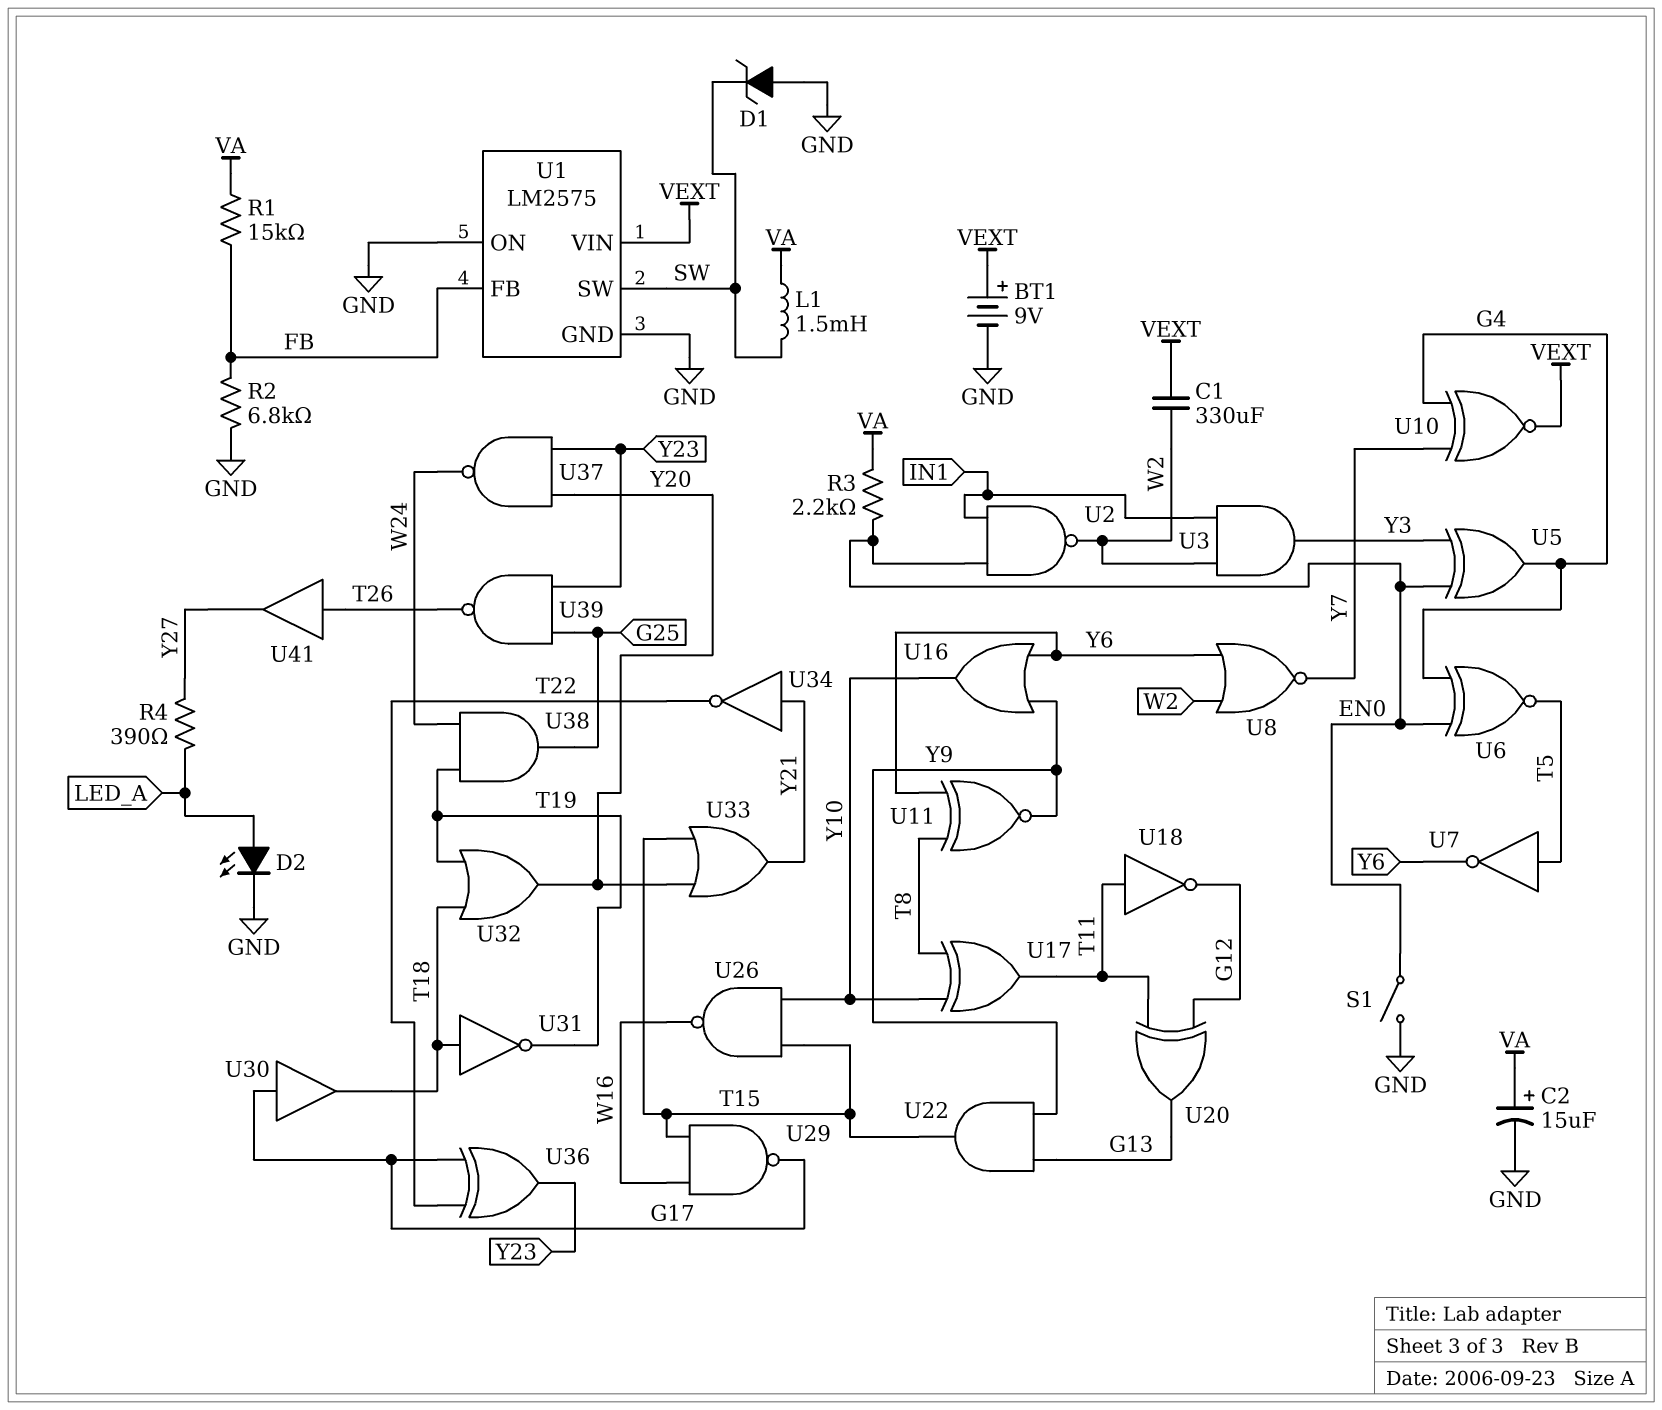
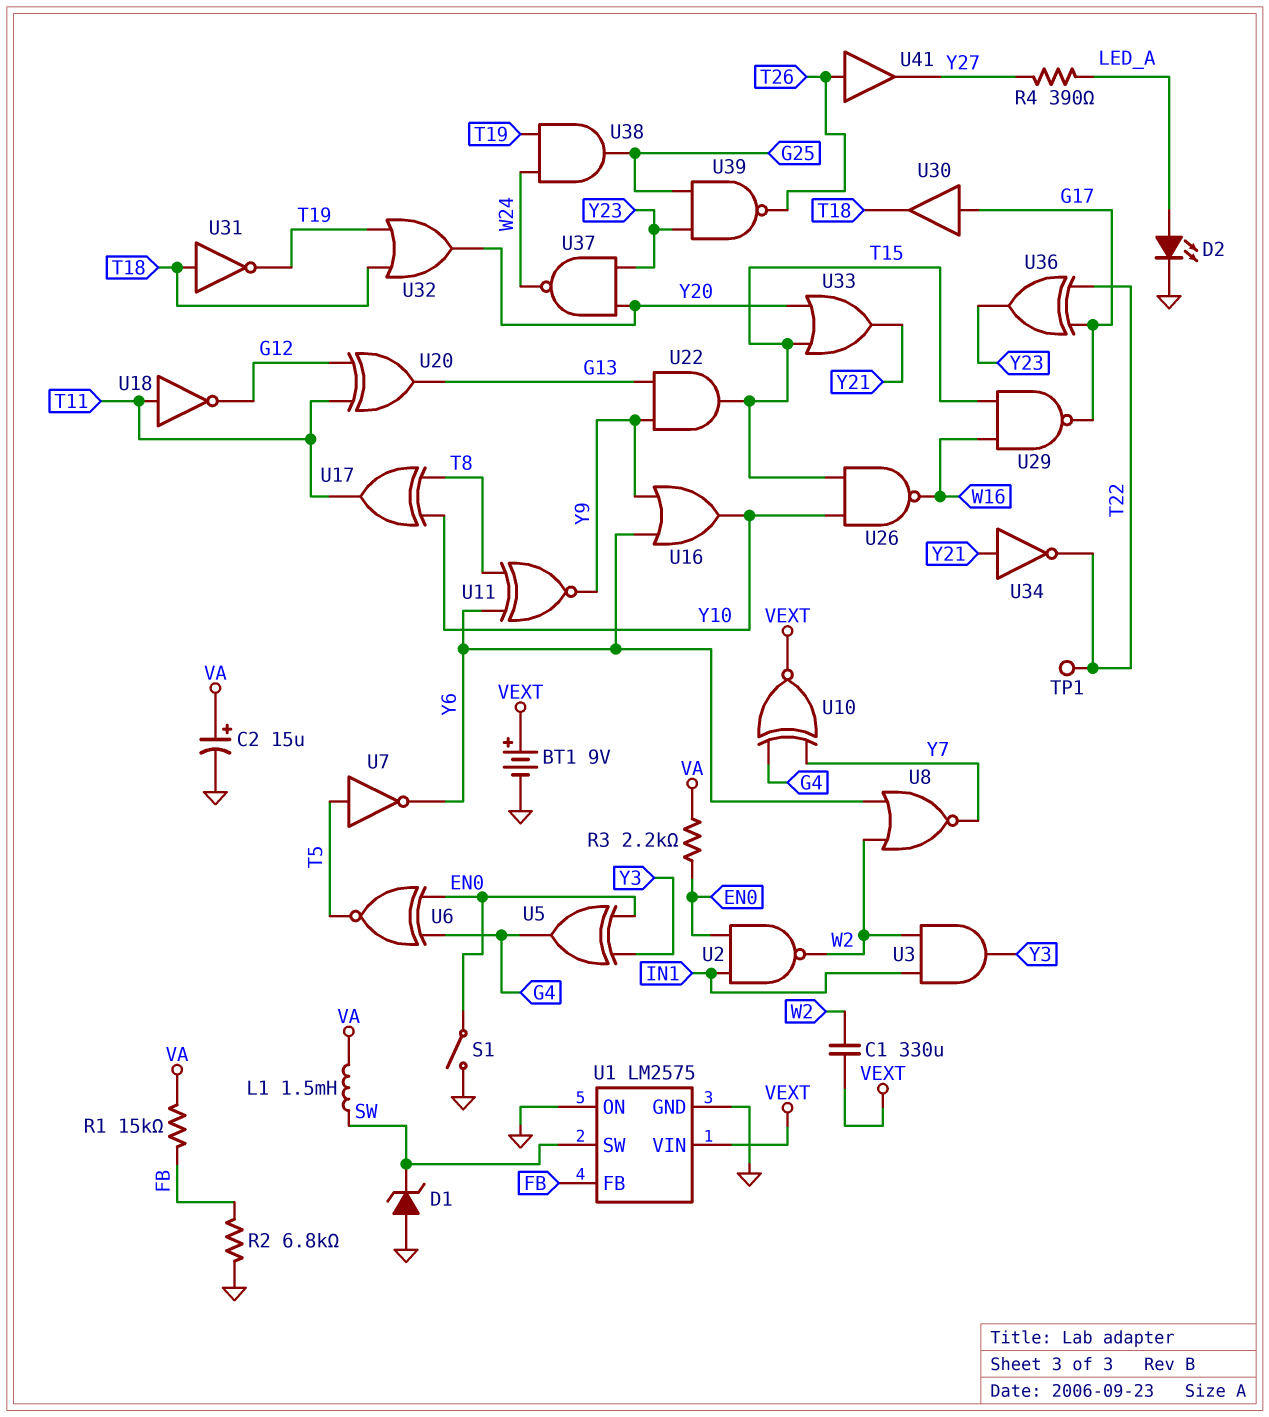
TP1: none -> test point (T22)

